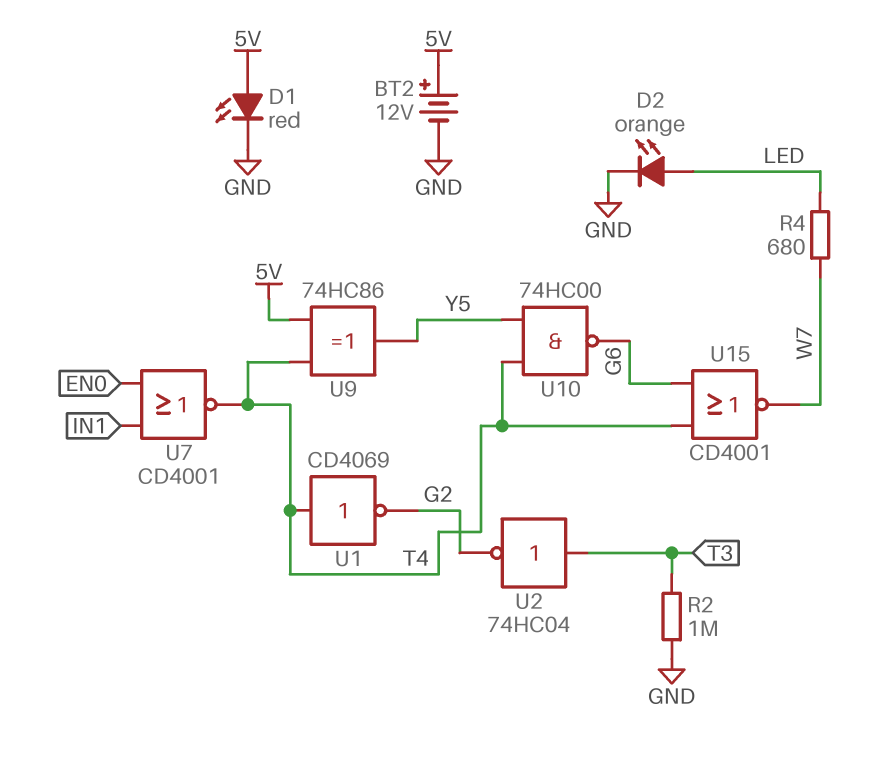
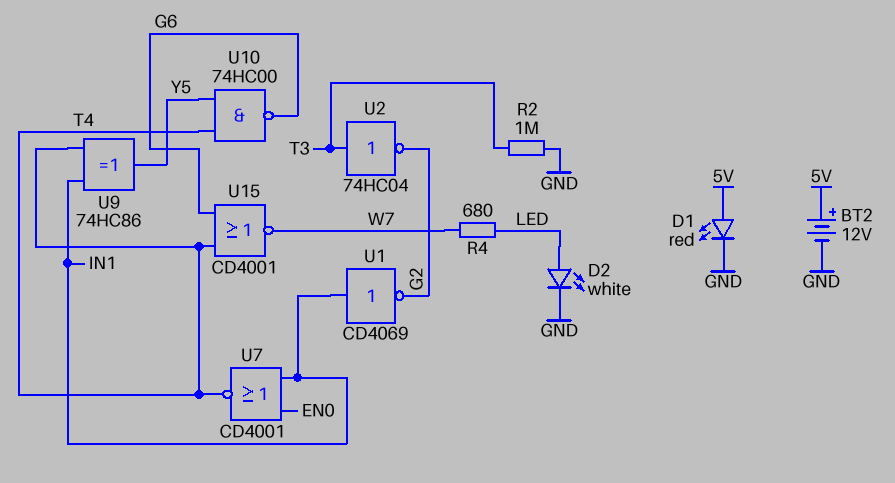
D2: LED orange (A LED, K GND) -> LED white (A LED, K GND)
U1: NOT CD4069 (in T4, out G2) -> NOT CD4069 (in IN1, out G2)
U9: XOR 74HC86 (in 5V, in T4, out Y5) -> XOR 74HC86 (in IN1, in T4, out Y5)

